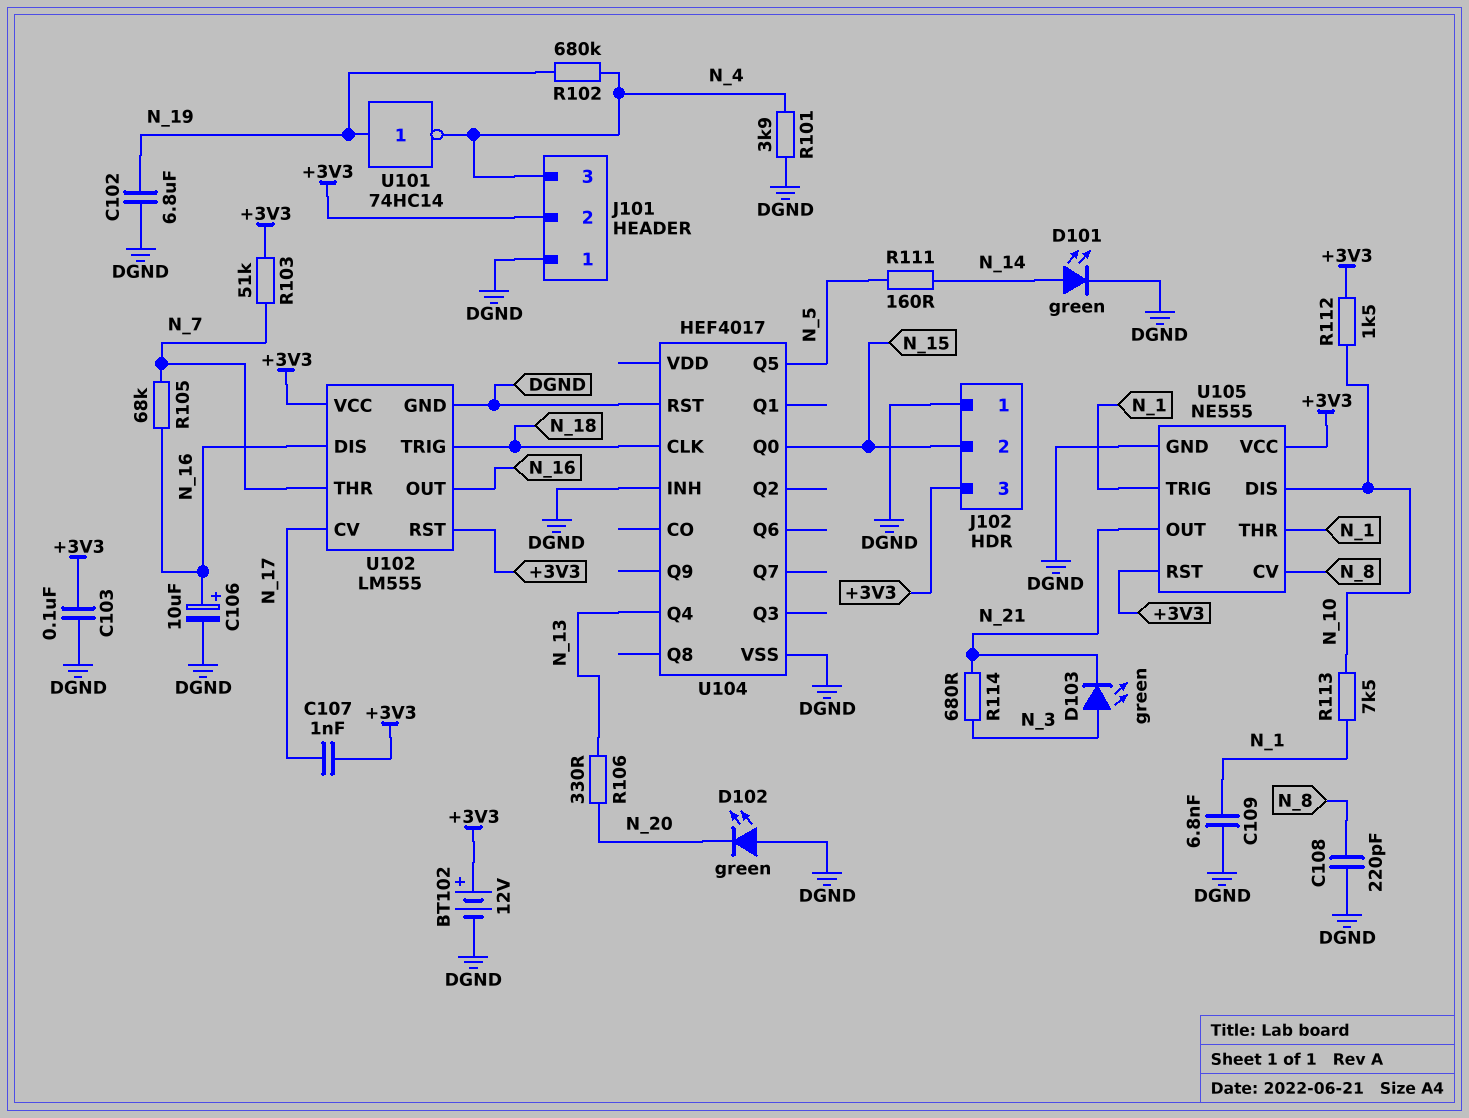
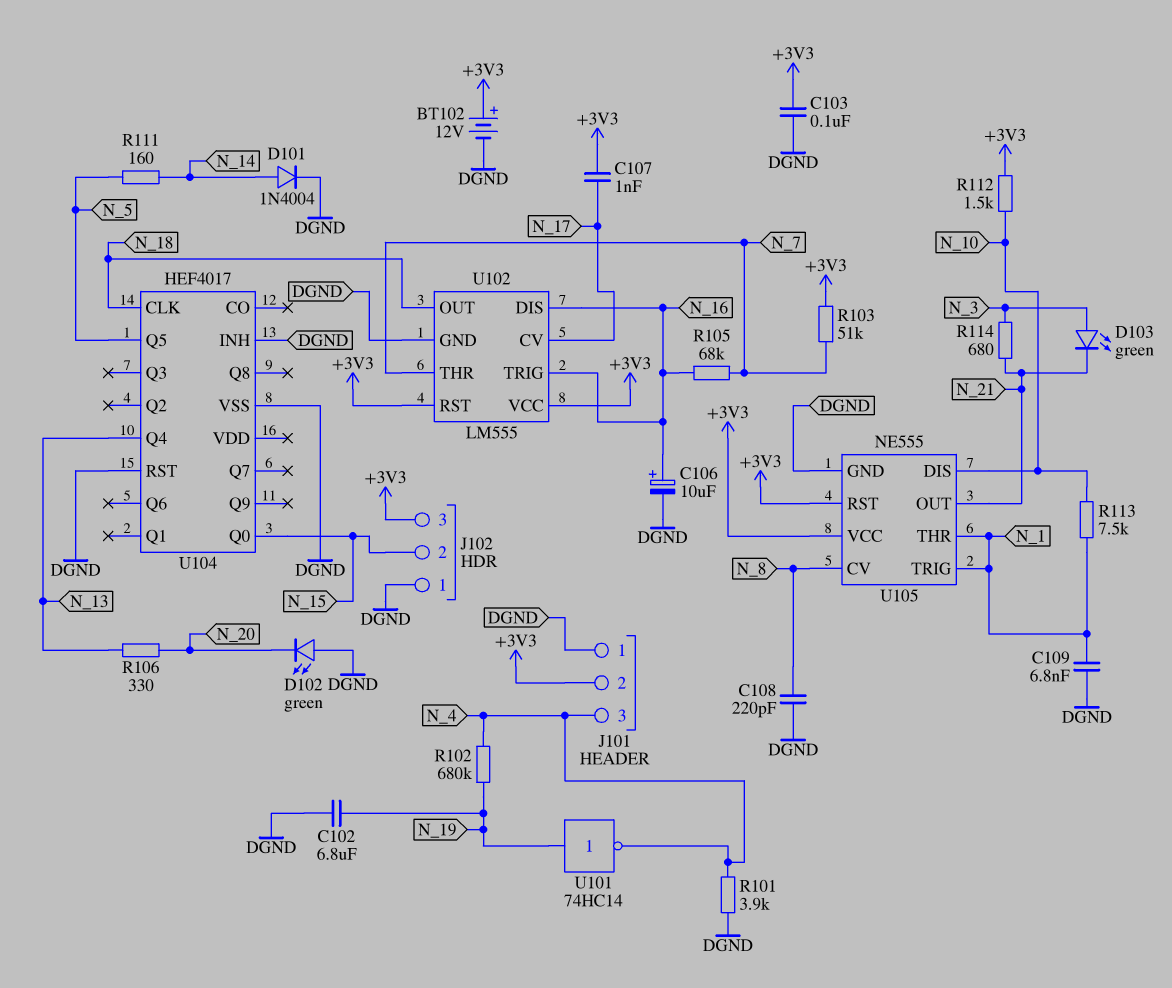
D101: LED green (A N_14, K DGND) -> diode 1N4004 (A N_14, K DGND)
U102 pin OUT: N_16 -> N_18
U102 pin TRIG: N_18 -> N_16

